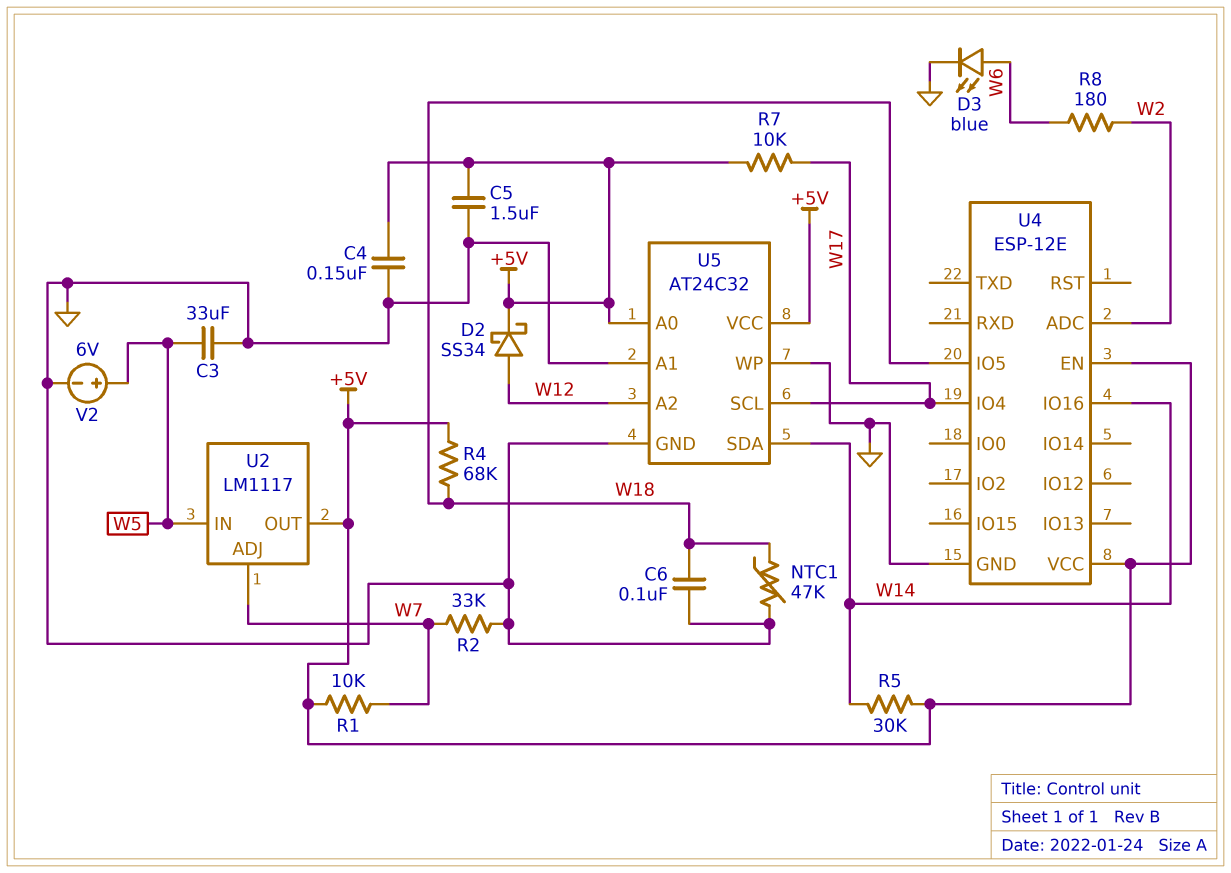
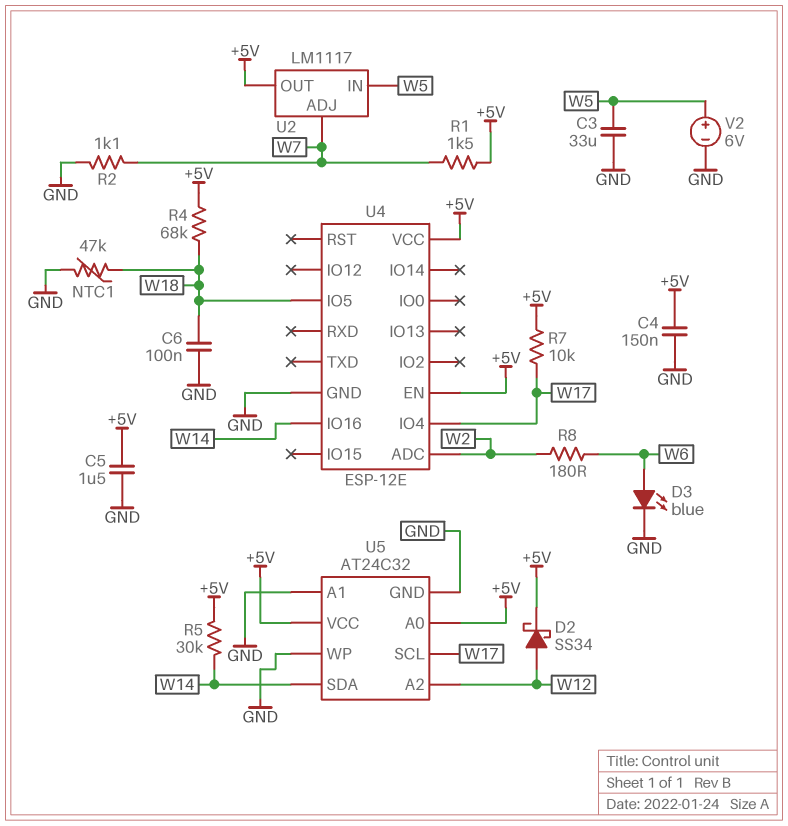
R1: 10k (+5V, W7) -> 1.5k (+5V, W7)
R2: 33k (GND, W7) -> 1.1k (GND, W7)

